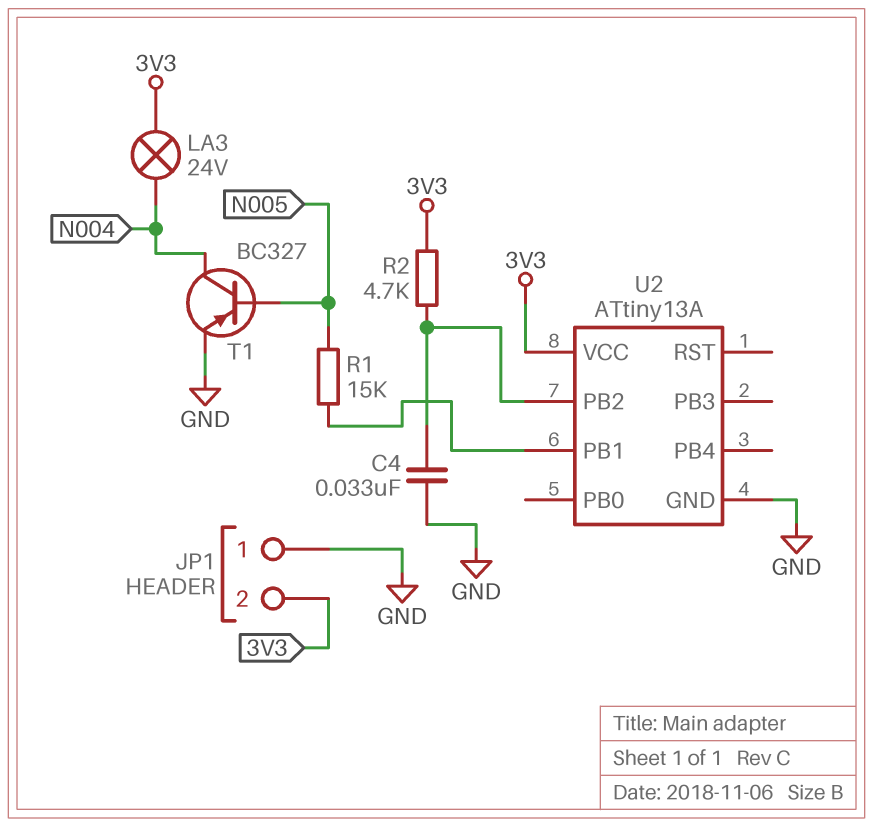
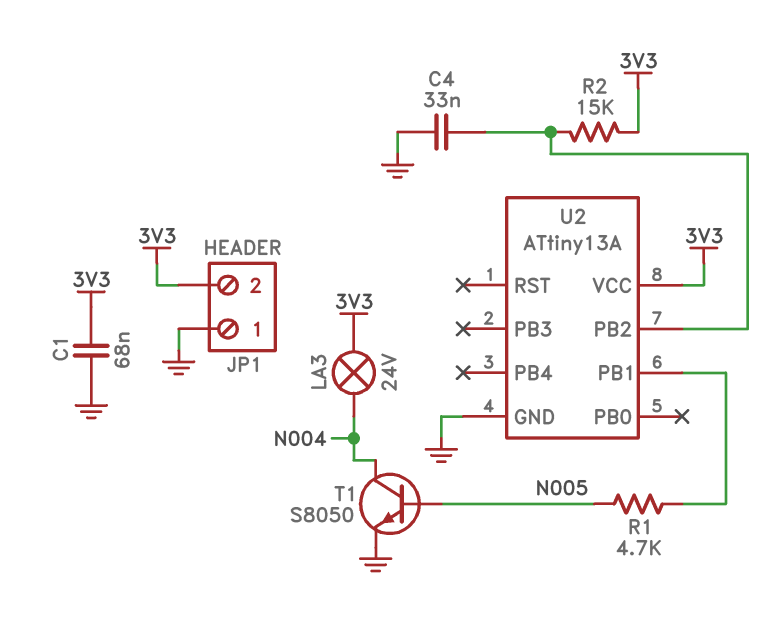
C1: none -> 68nF (3V3, GND)
R1: 15k (N005, U2/PB1) -> 4.7k (N005, U2/PB1)
R2: 4.7k (3V3, U2/PB2) -> 15k (3V3, U2/PB2)
T1: PNP BC327 (B N005, C N004, E GND) -> NPN S8050 (B N005, C N004, E GND)

